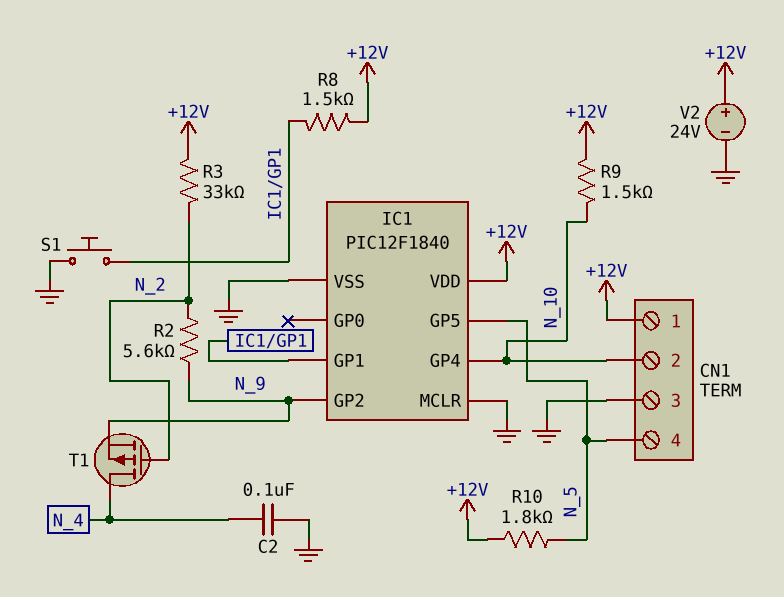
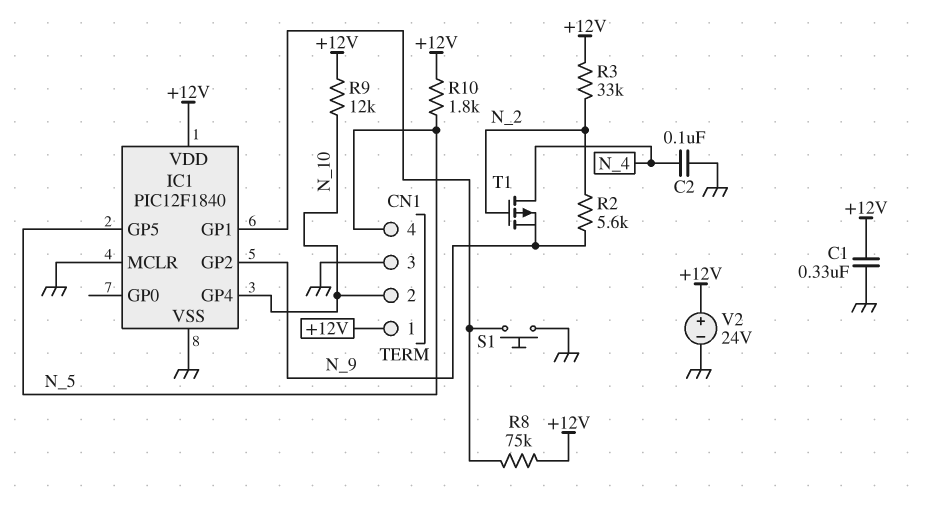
C1: none -> 330nF (+12V, GND)
R8: 1.5k (+12V, IC1/GP1) -> 75k (+12V, IC1/GP1)
R9: 1.5k (+12V, N_10) -> 12k (+12V, N_10)

